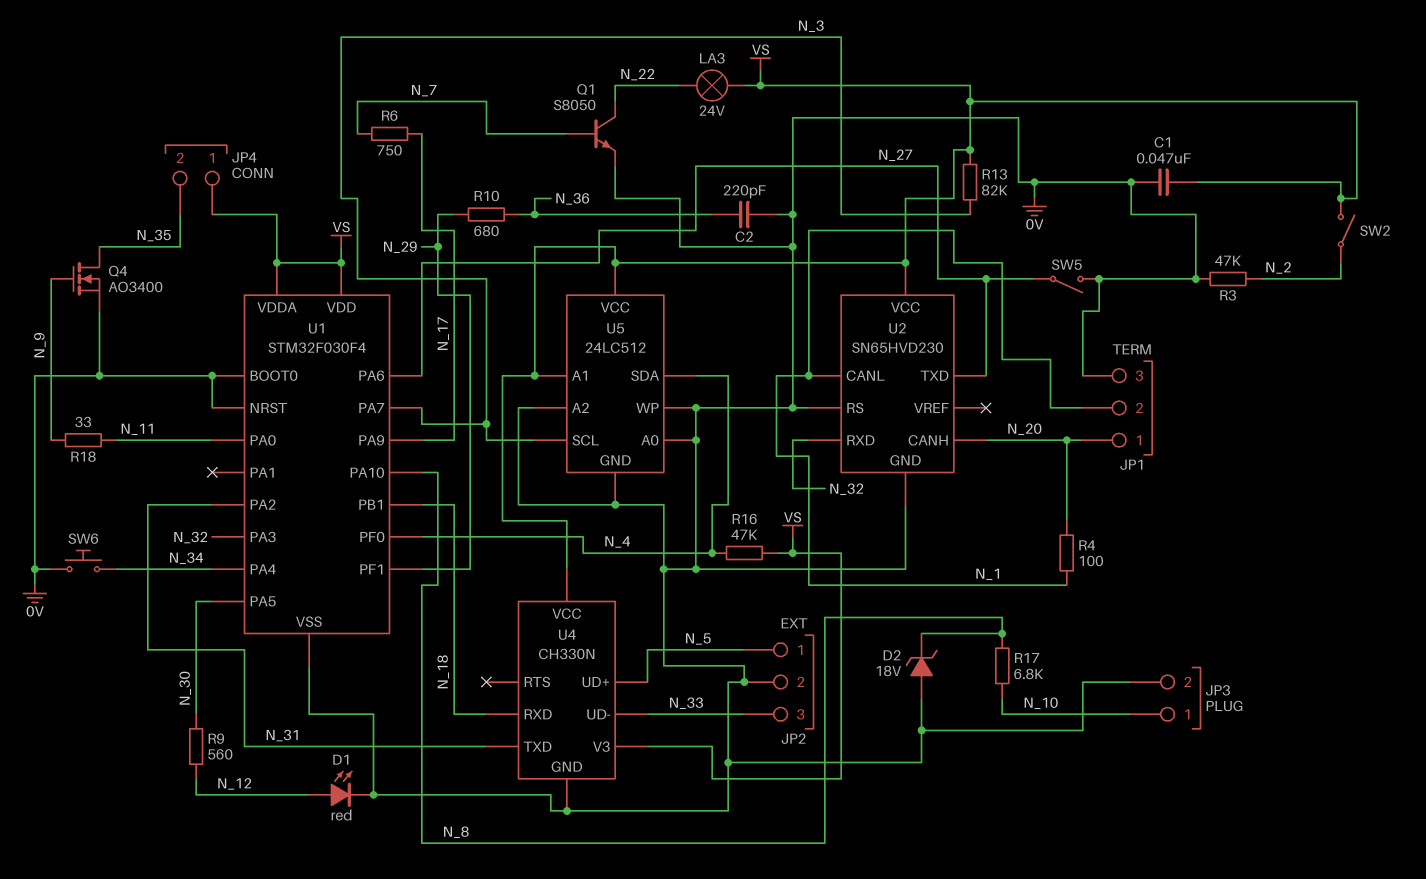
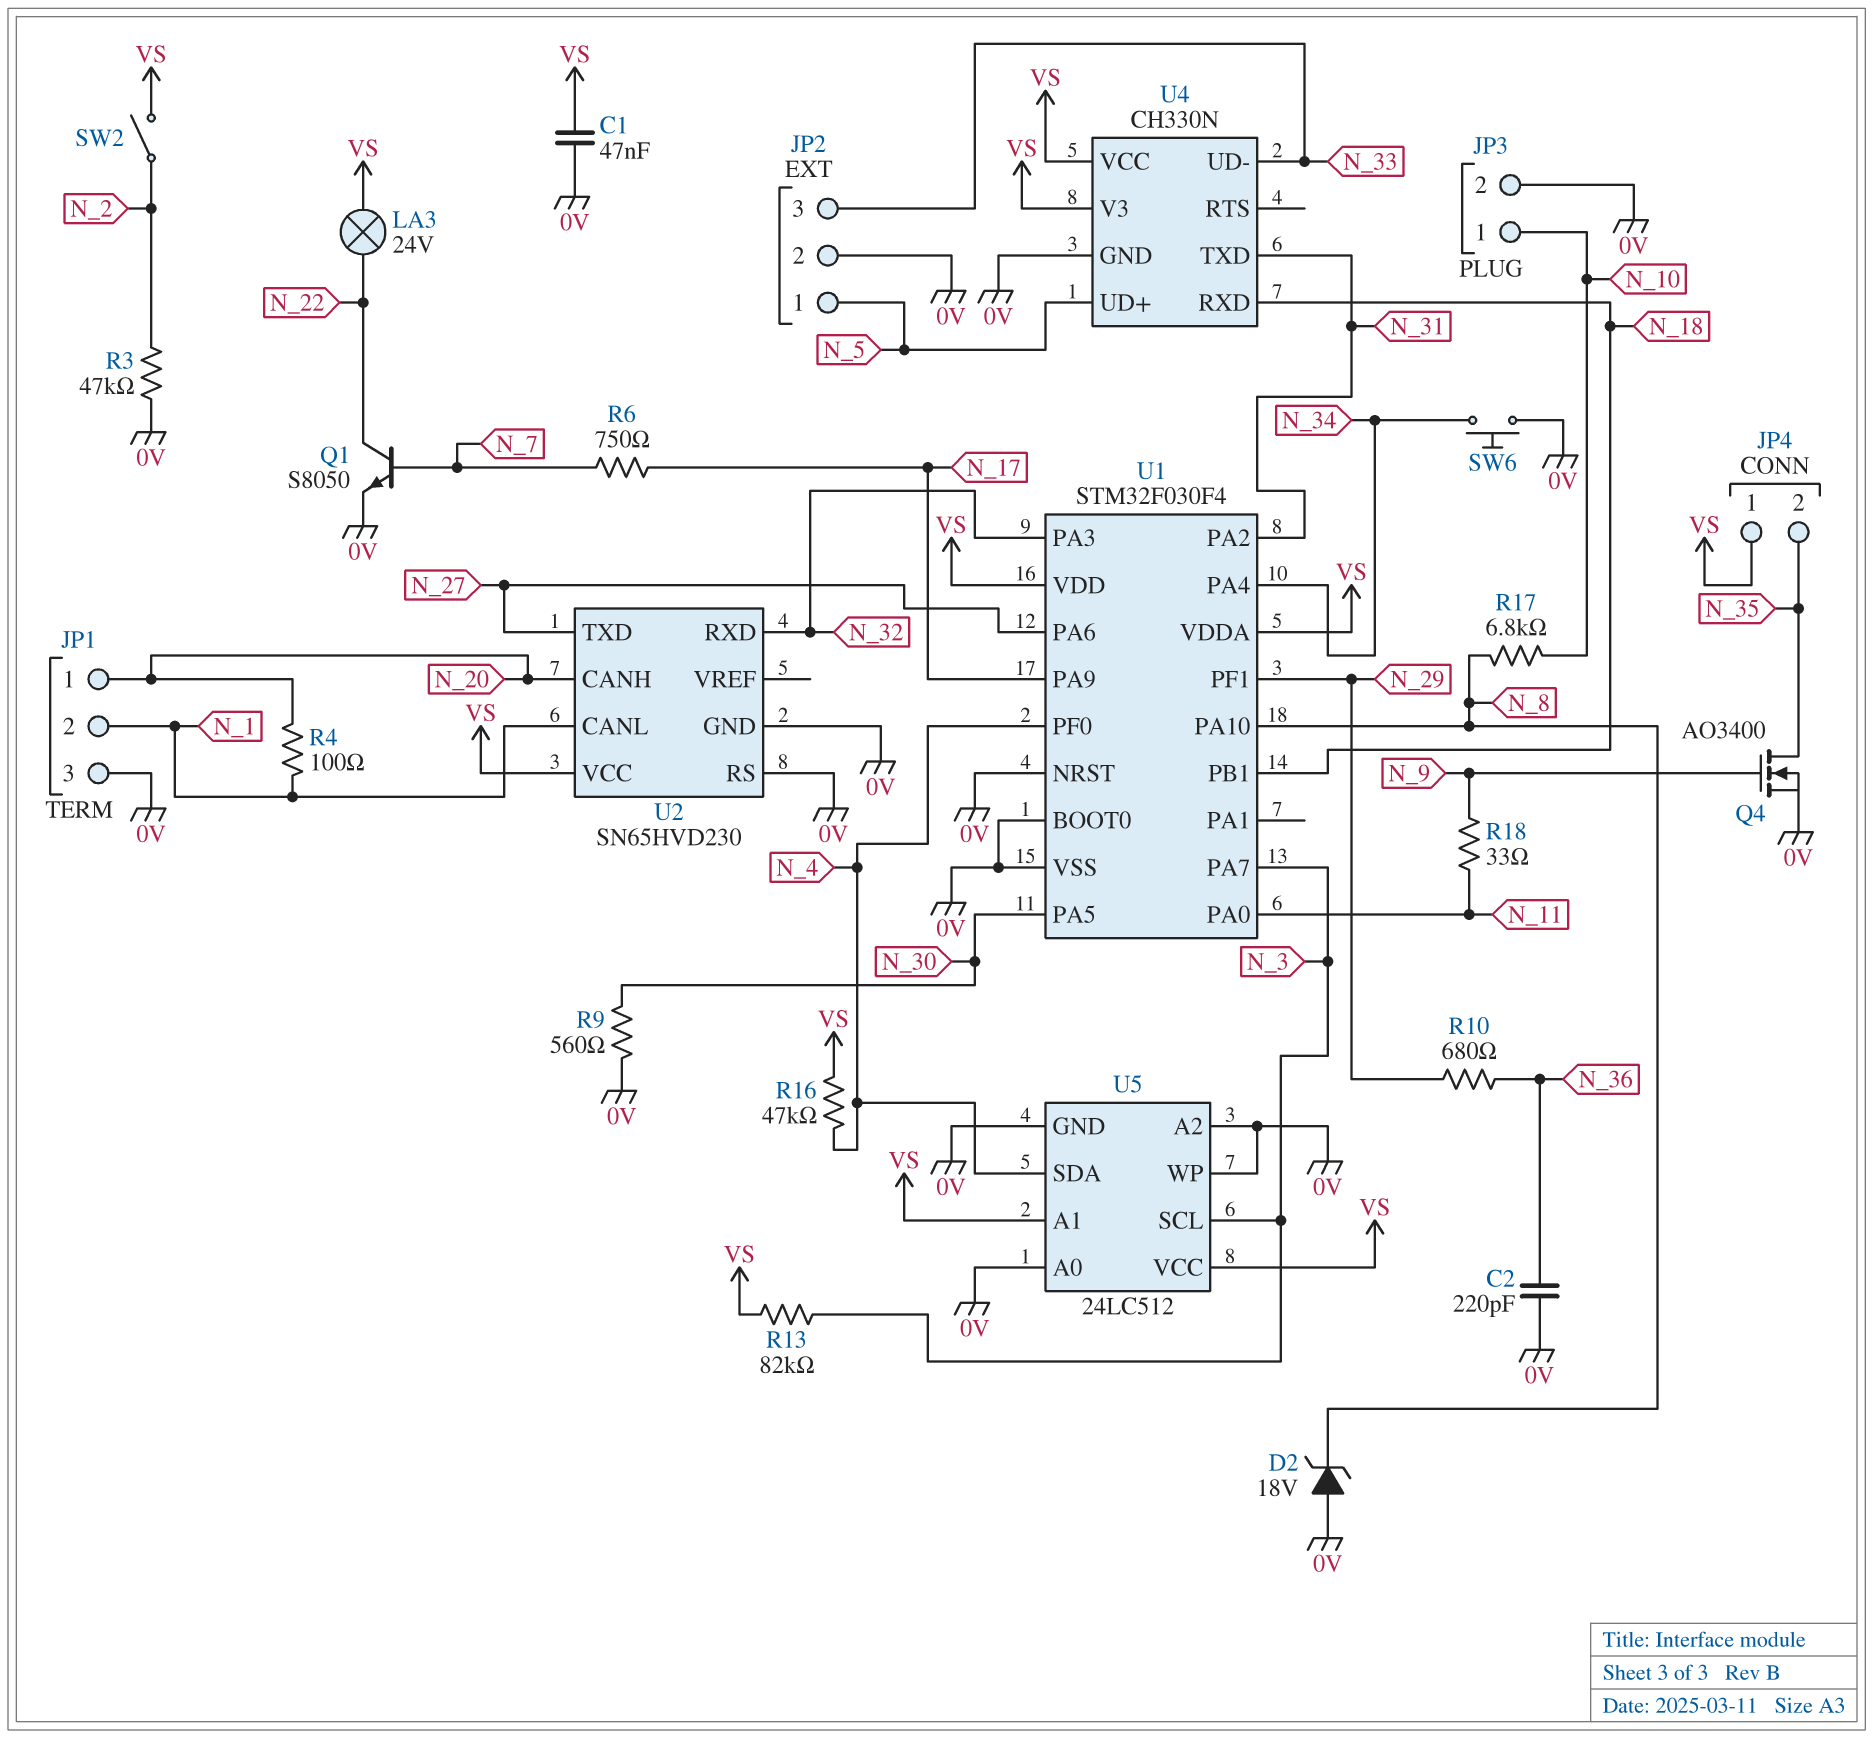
D1: LED red (A N_12, K 0V) -> none
R9: 560 (N_12, N_30) -> 560 (0V, N_30)
SW5: switch (0V, N_27) -> none

